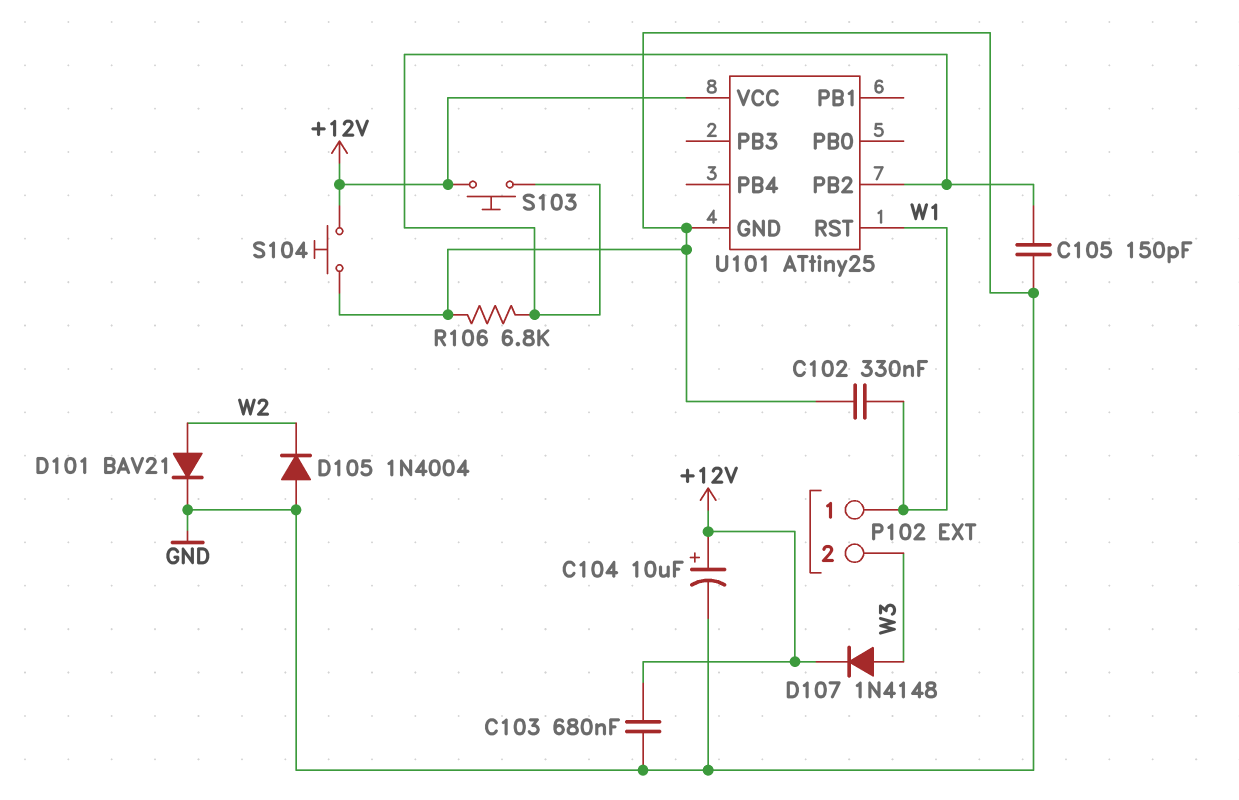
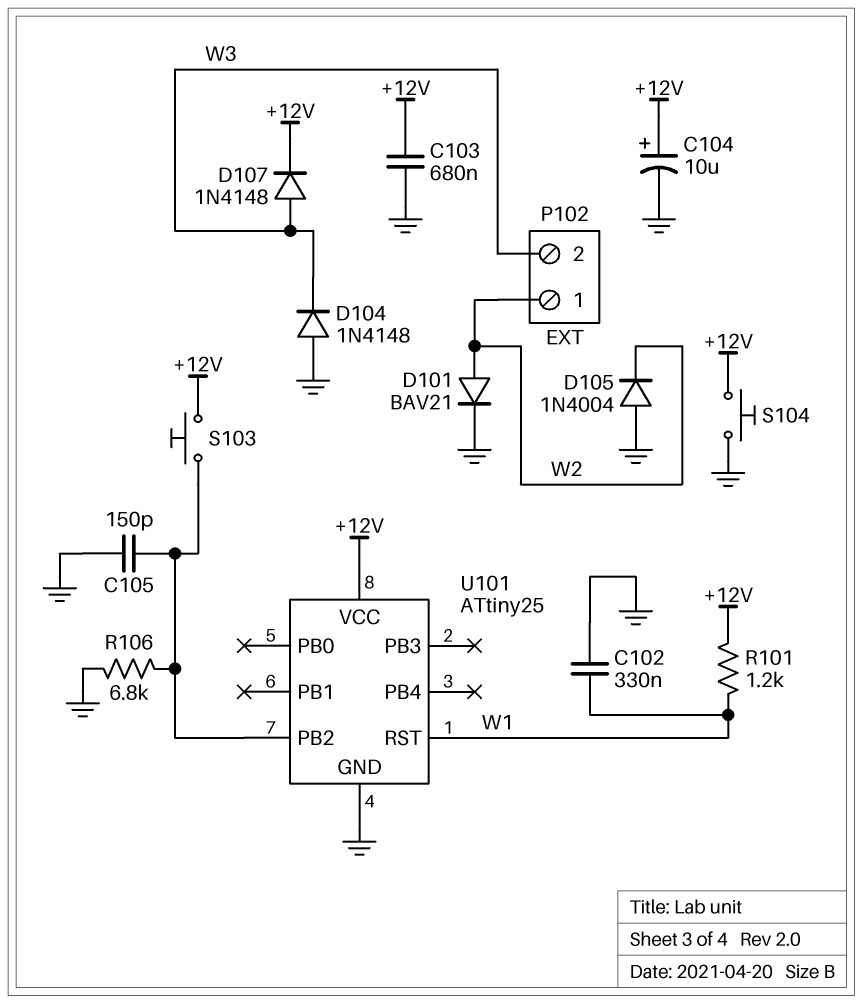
D104: none -> diode 1N4148 (A GND, K W3)
P102 pin 1: W1 -> W2
R101: none -> 1.2k (+12V, W1)

